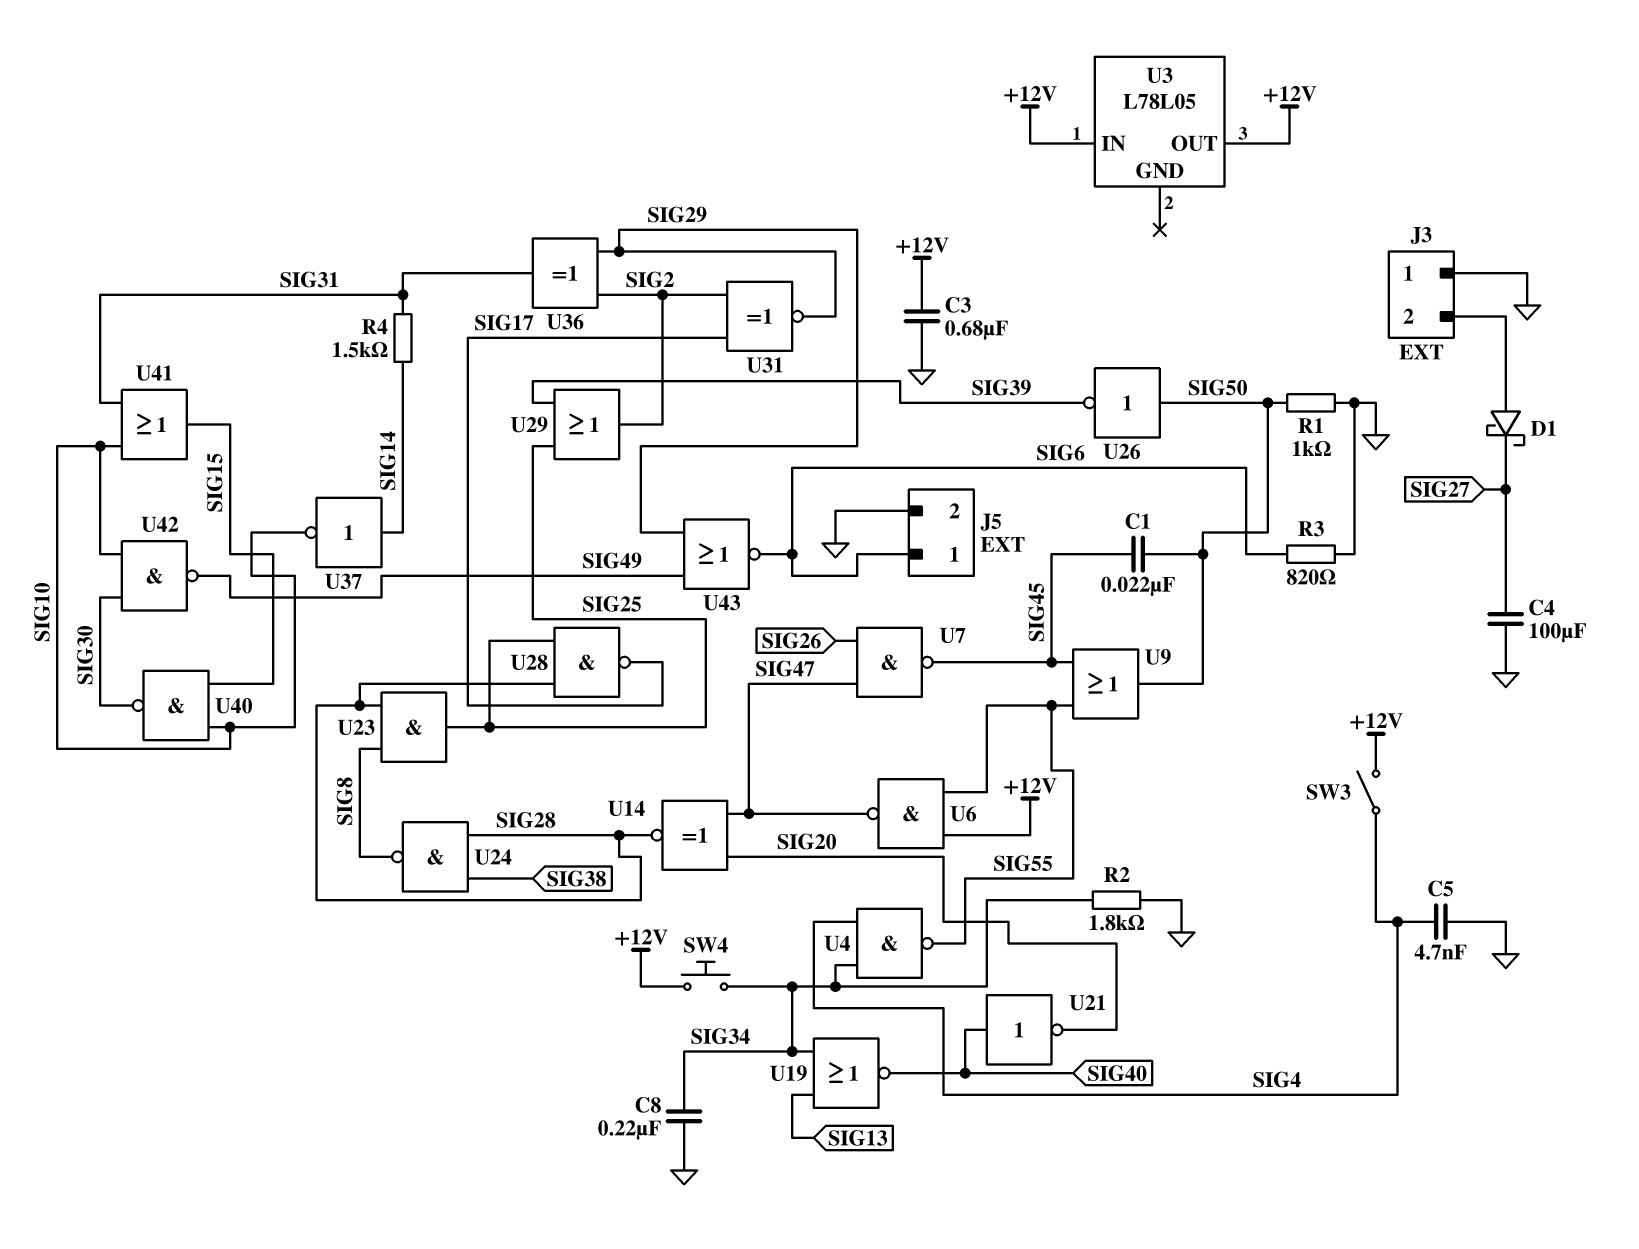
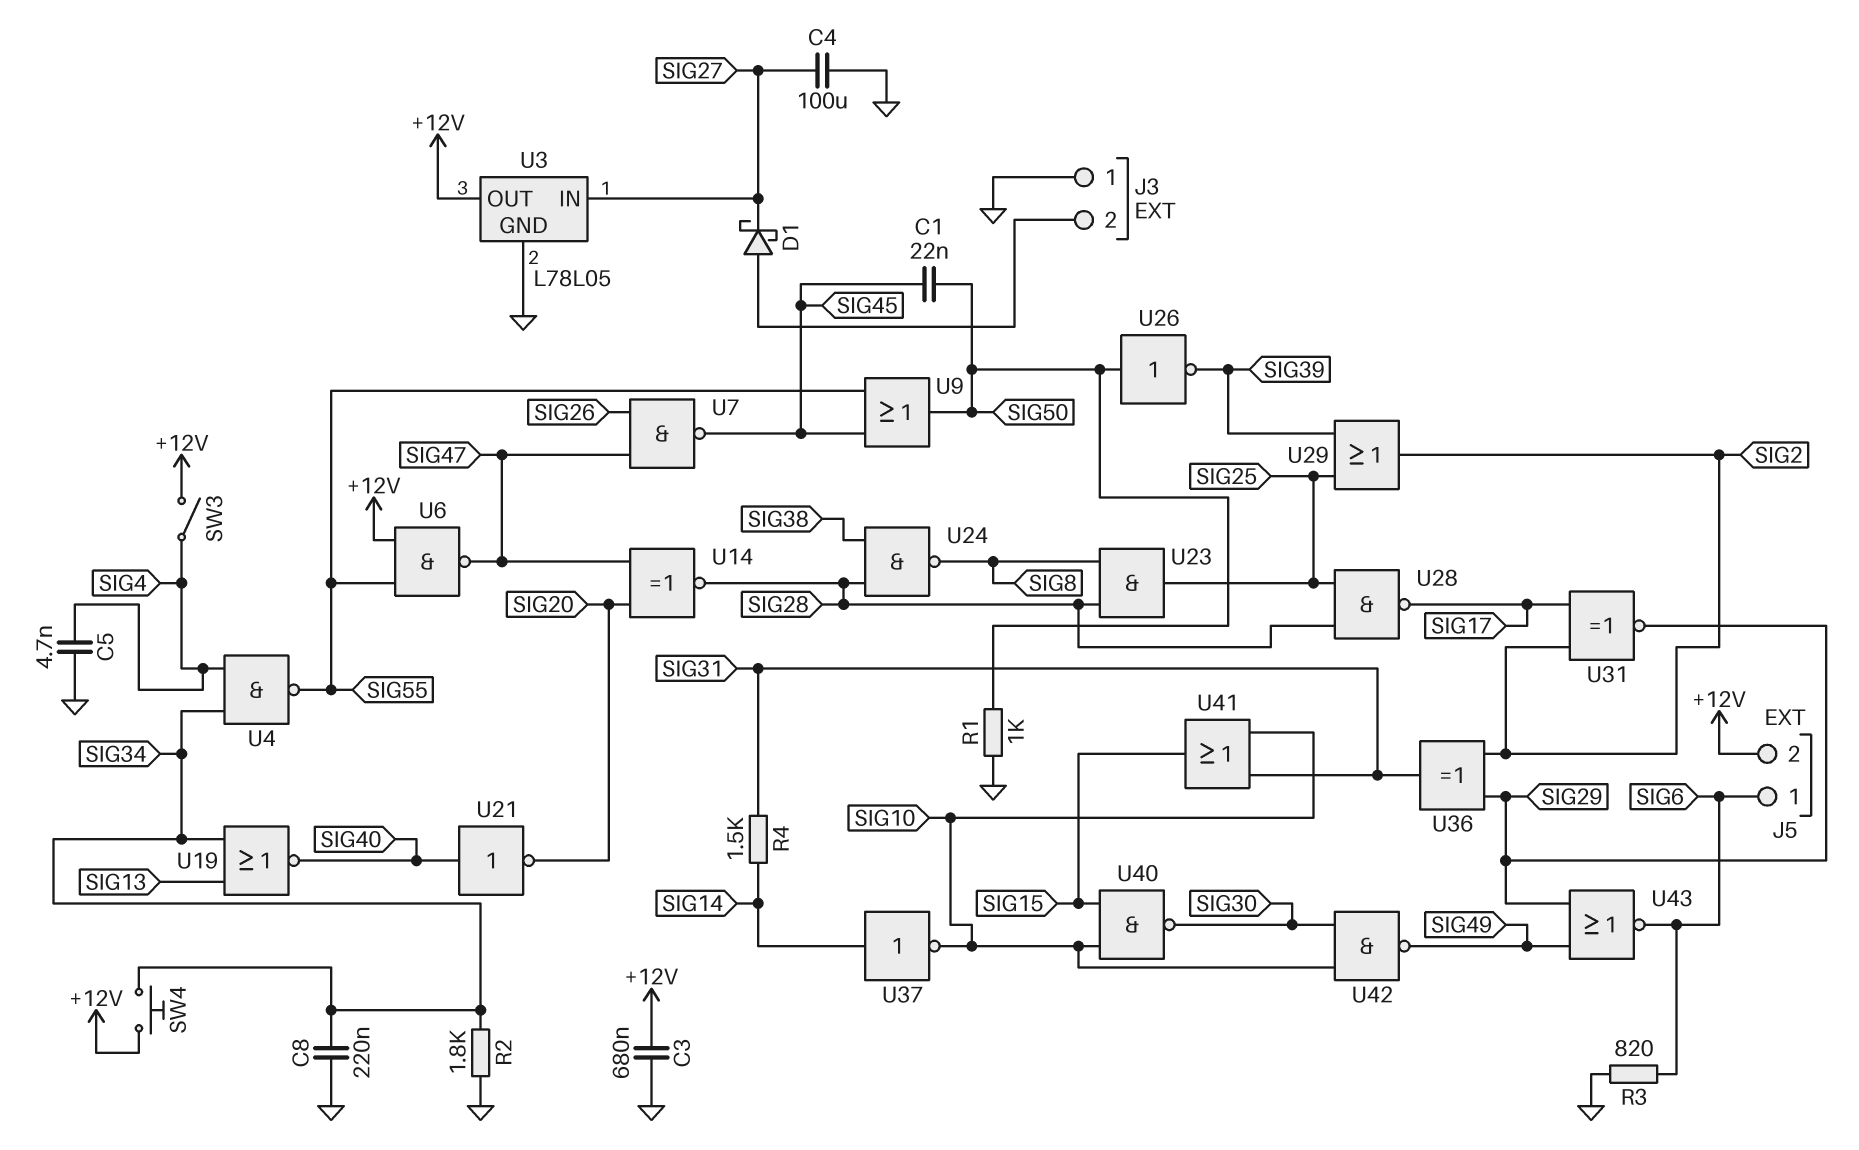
J5 pin 2: GND -> +12V
U3 pin GND: none -> GND
U3 pin IN: +12V -> SIG27

